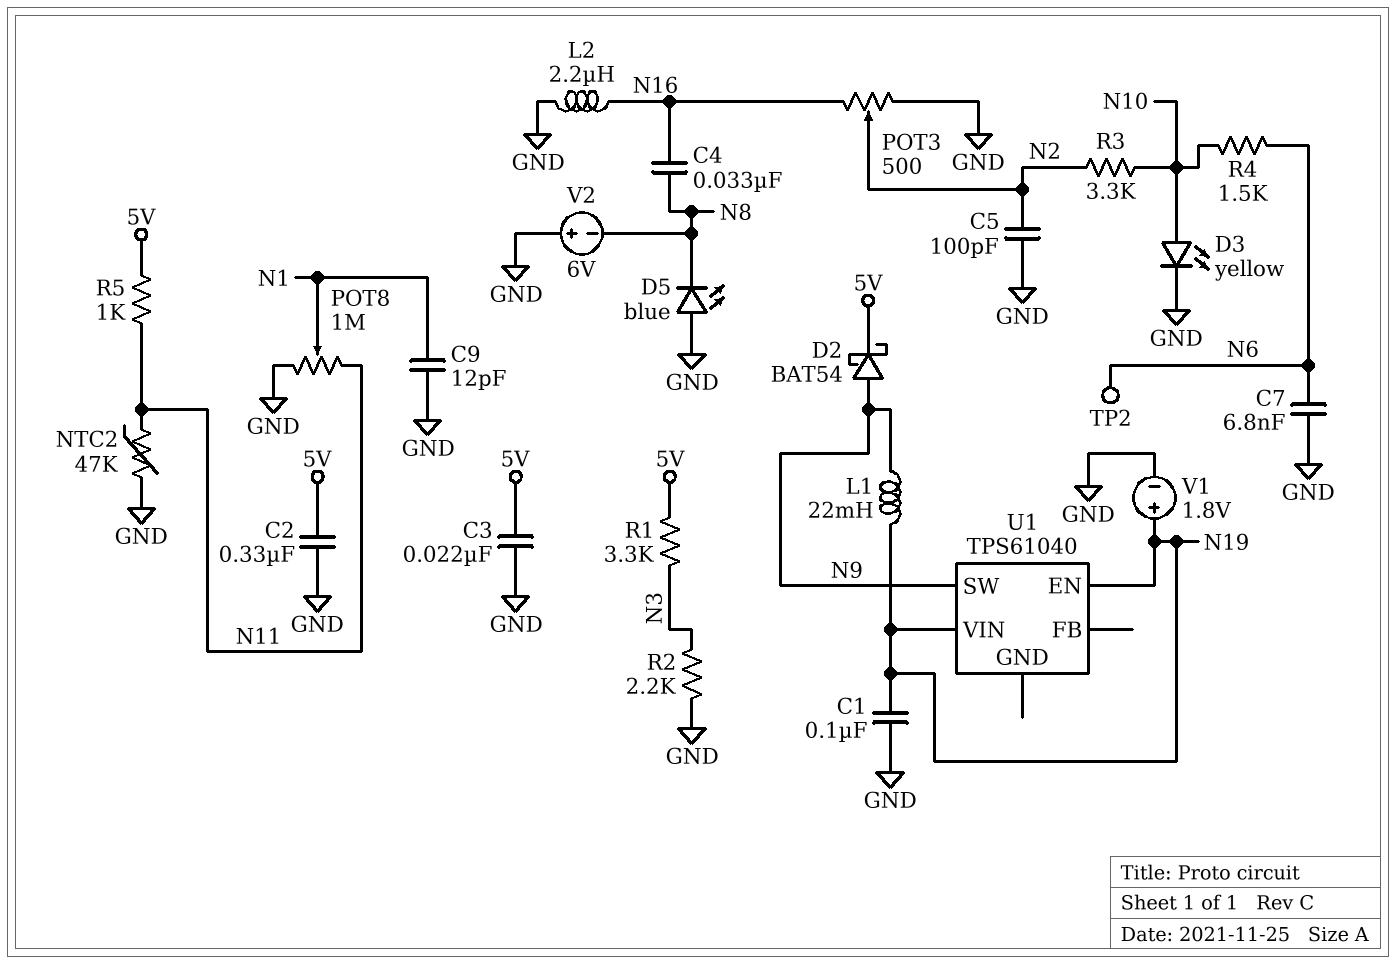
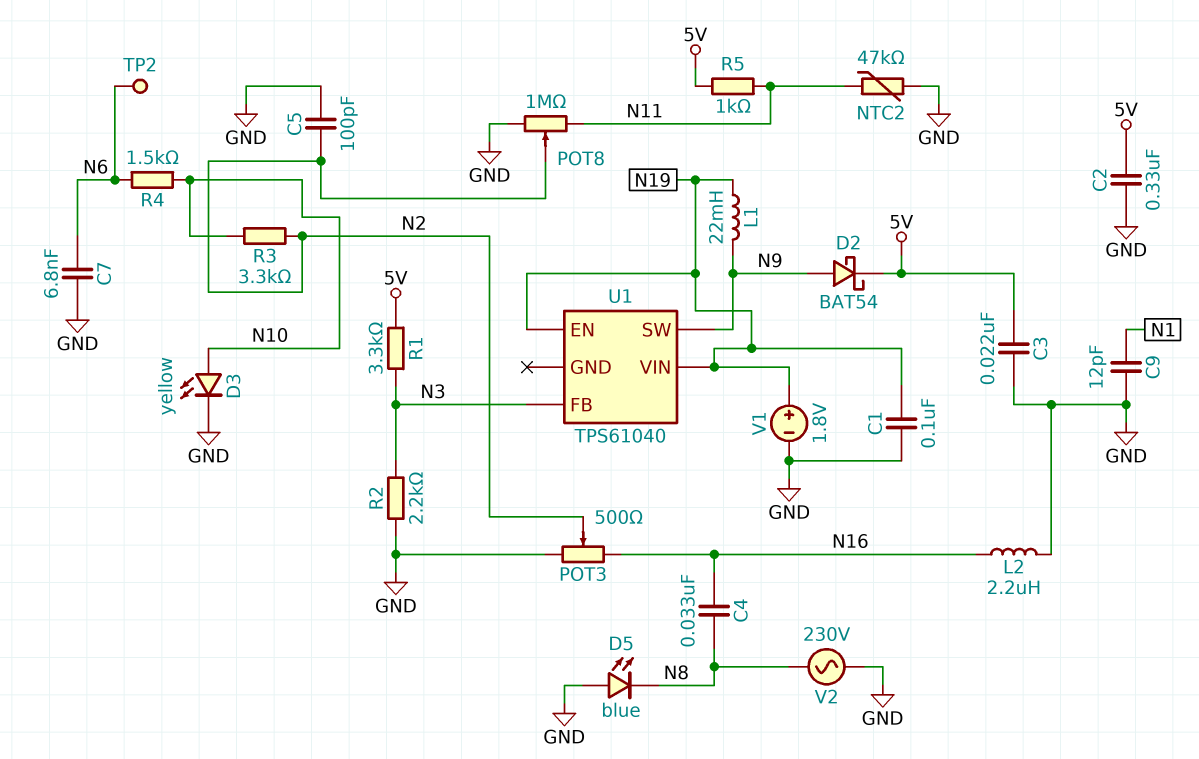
POT8: 1M (GND, N11, wiper N1) -> 1M (GND, N11, wiper N2)
U1 pin FB: none -> N3
V2: 6V (plus GND, minus N8) -> AC 230V (GND, N8)

